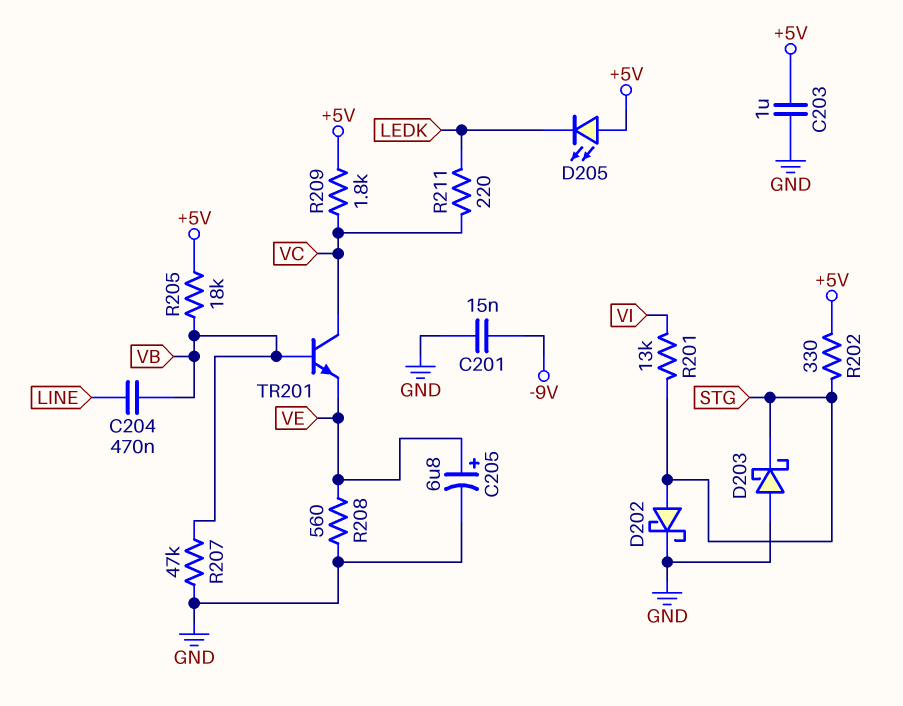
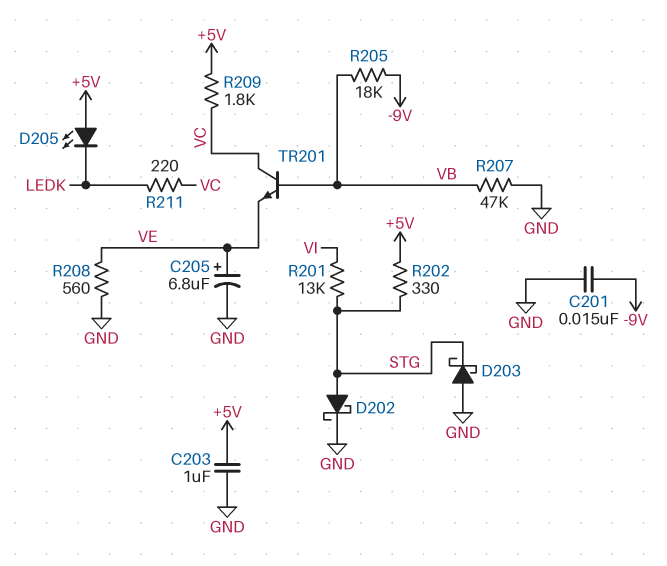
C204: 470nF (LINE, VB) -> none
R205: 18k (+5V, VB) -> 18k (-9V, VB)

